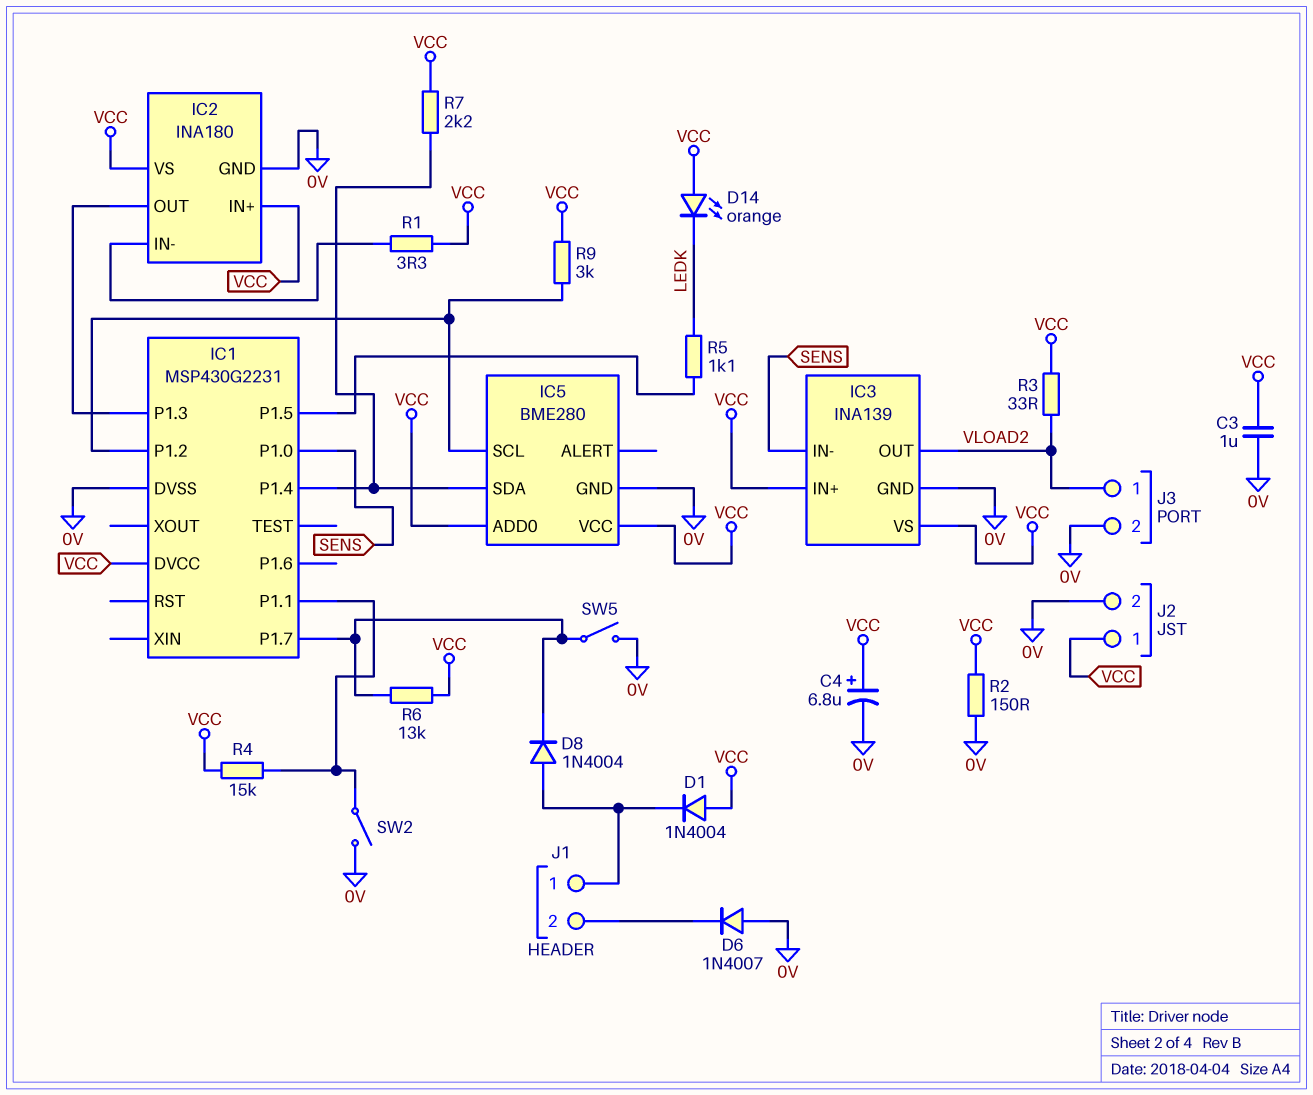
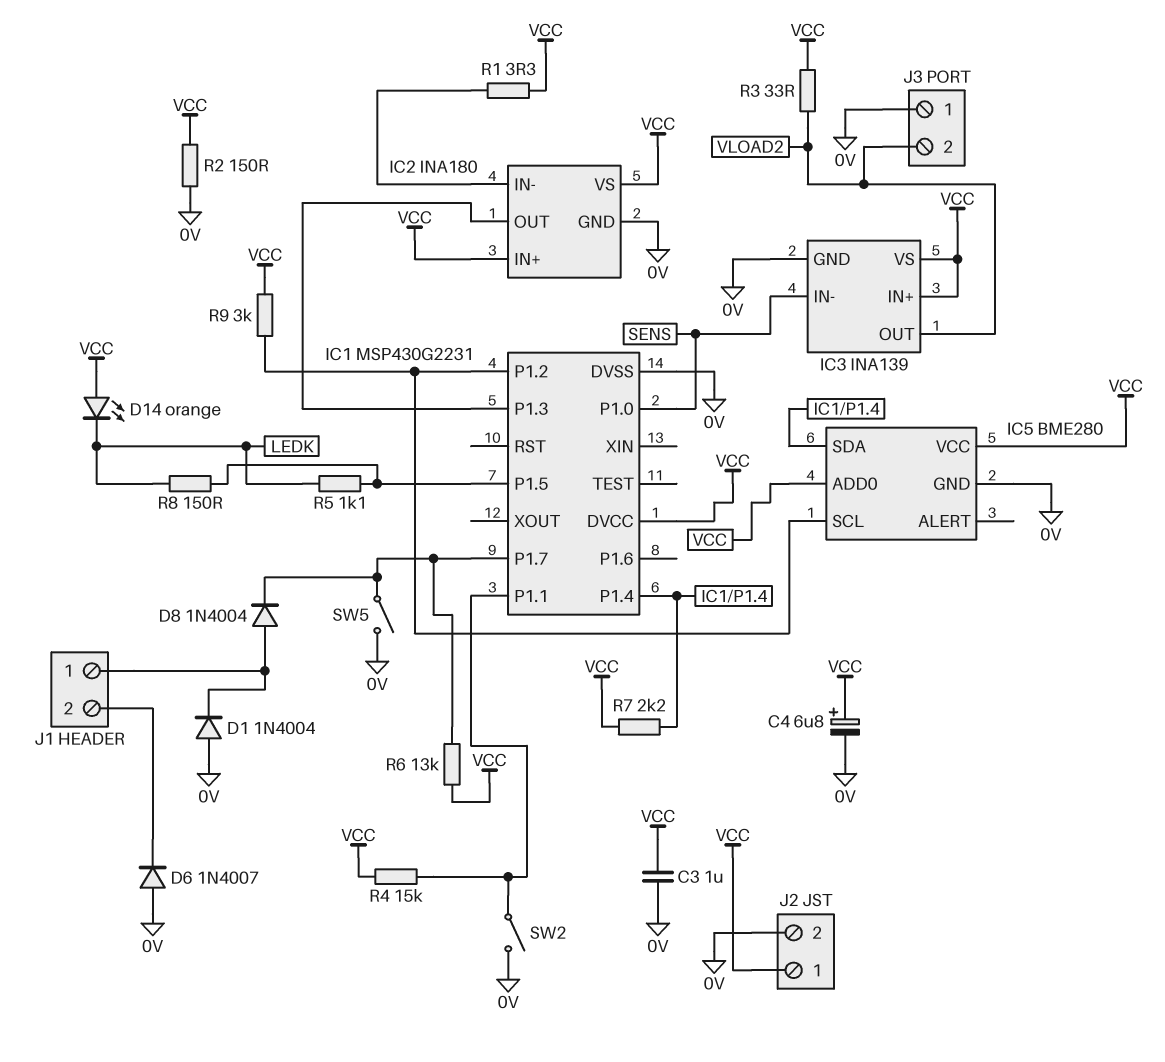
D1: diode 1N4004 (A VCC, K J1/1) -> diode 1N4004 (A 0V, K J1/1)
J3 pin 1: VLOAD2 -> 0V
J3 pin 2: 0V -> VLOAD2
R8: none -> 150 (IC1/P1.5, LEDK)

